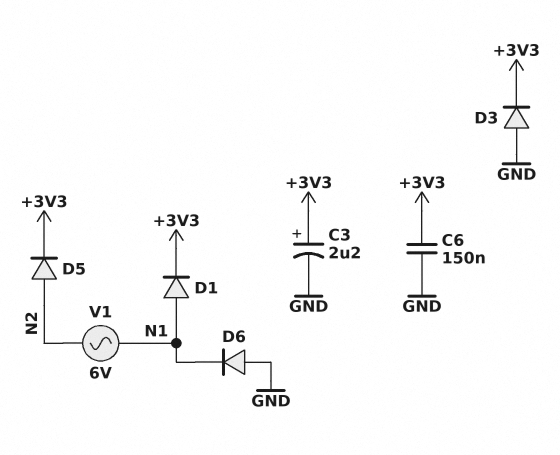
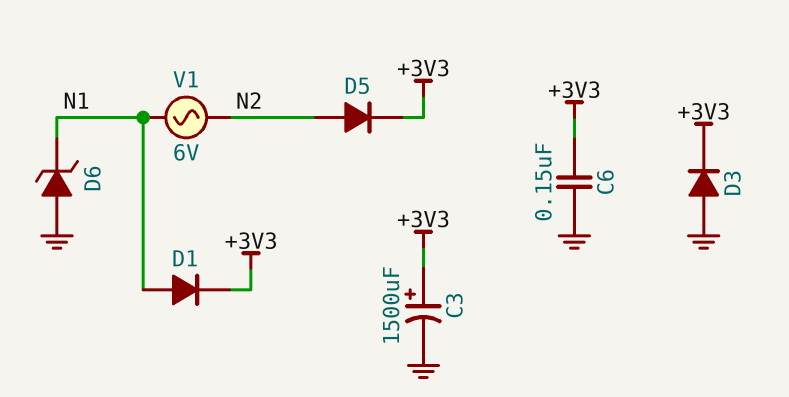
C3: 2.2uF (plus +3V3, minus GND) -> 1500uF (plus +3V3, minus GND)
D6: diode (A GND, K N1) -> zener (A GND, K N1)

